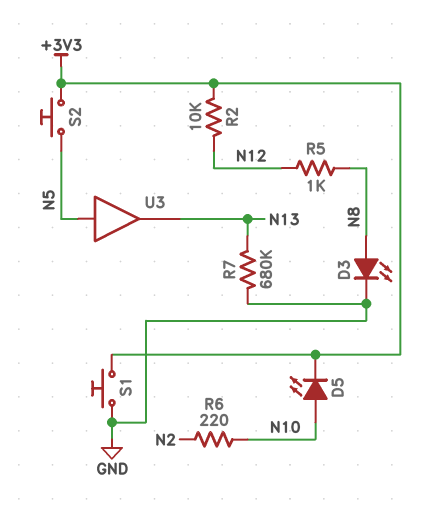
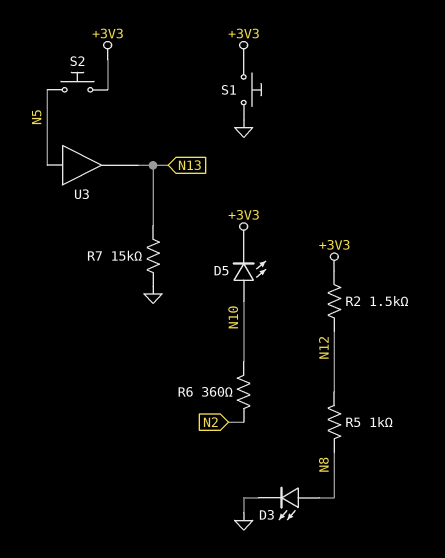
R2: 10k (+3V3, N12) -> 1.5k (+3V3, N12)
R6: 220 (N2, N10) -> 360 (N2, N10)
R7: 680k (GND, N13) -> 15k (GND, N13)

